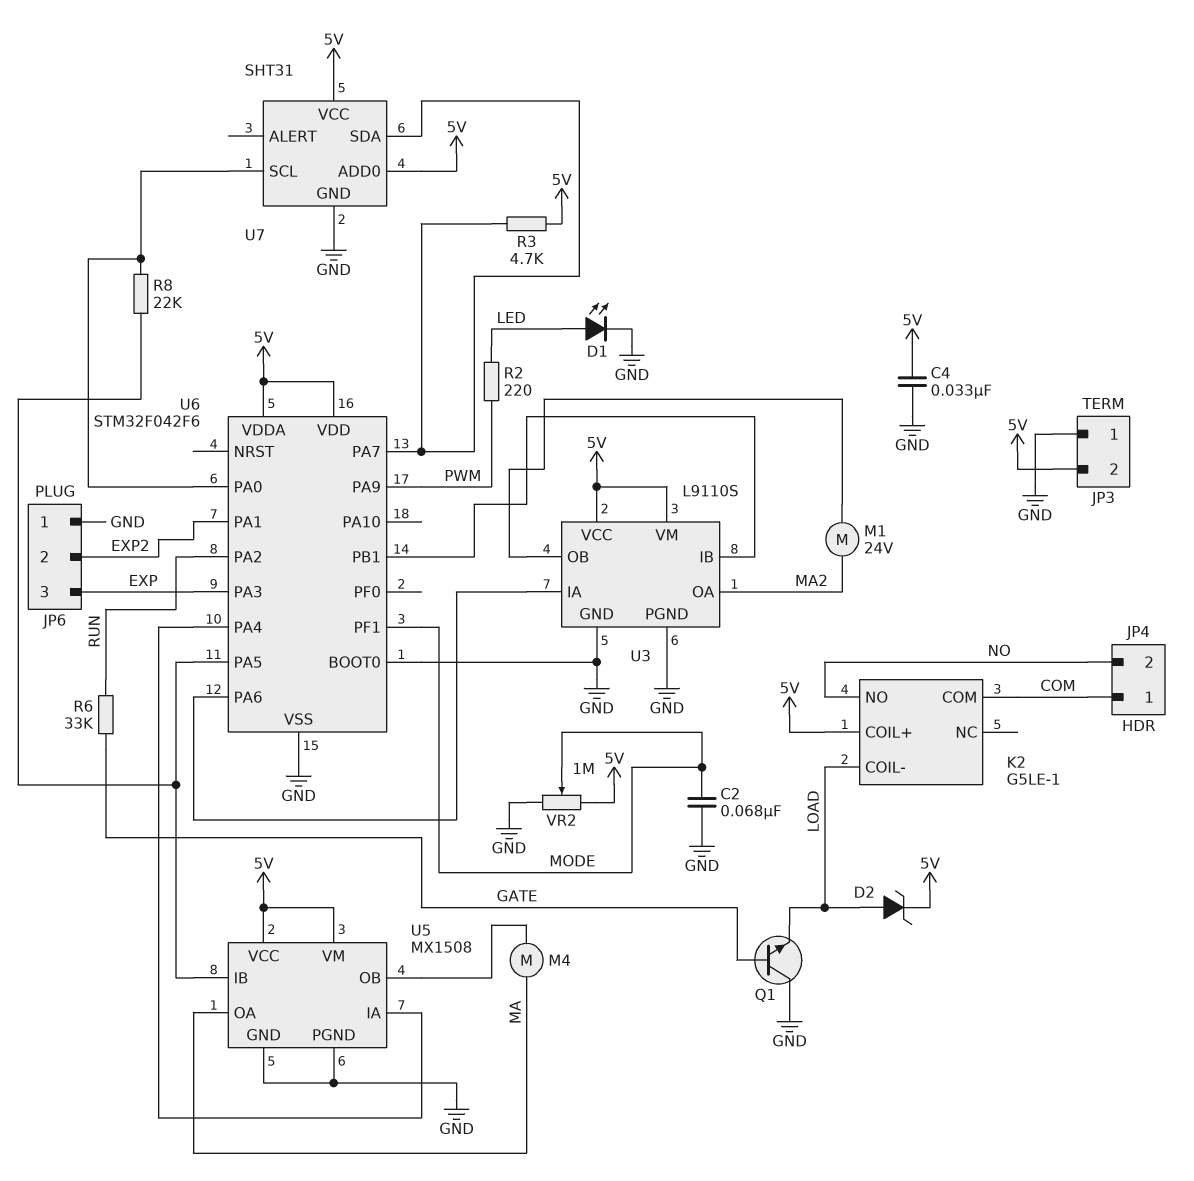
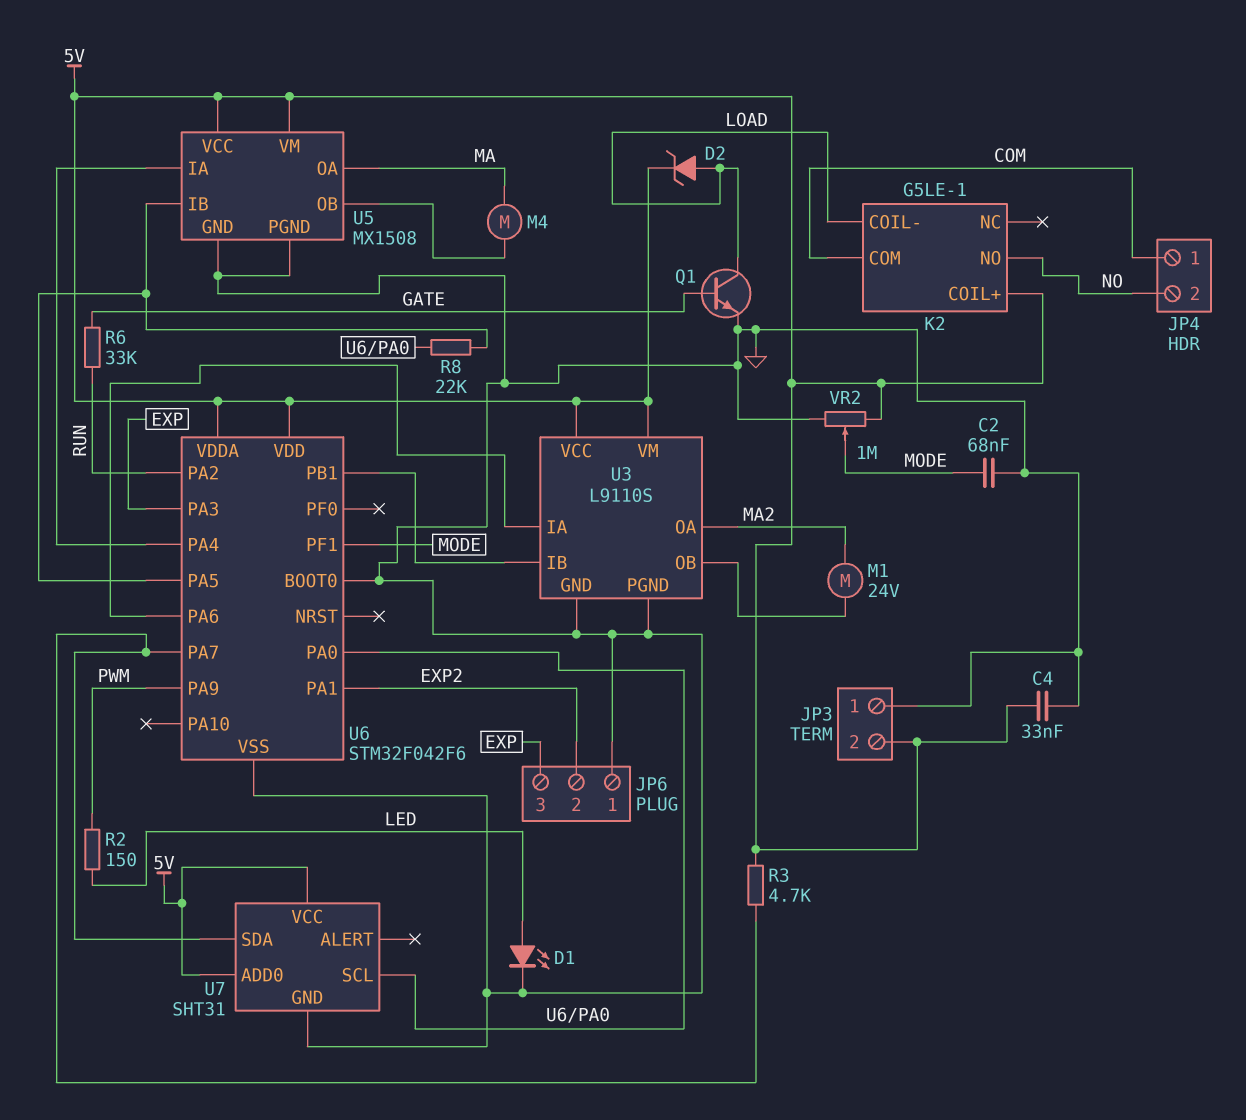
Q1: NPN (B GATE, C GND, E LOAD) -> NPN (B GATE, C LOAD, E GND)
R2: 220 (LED, PWM) -> 150 (LED, PWM)

